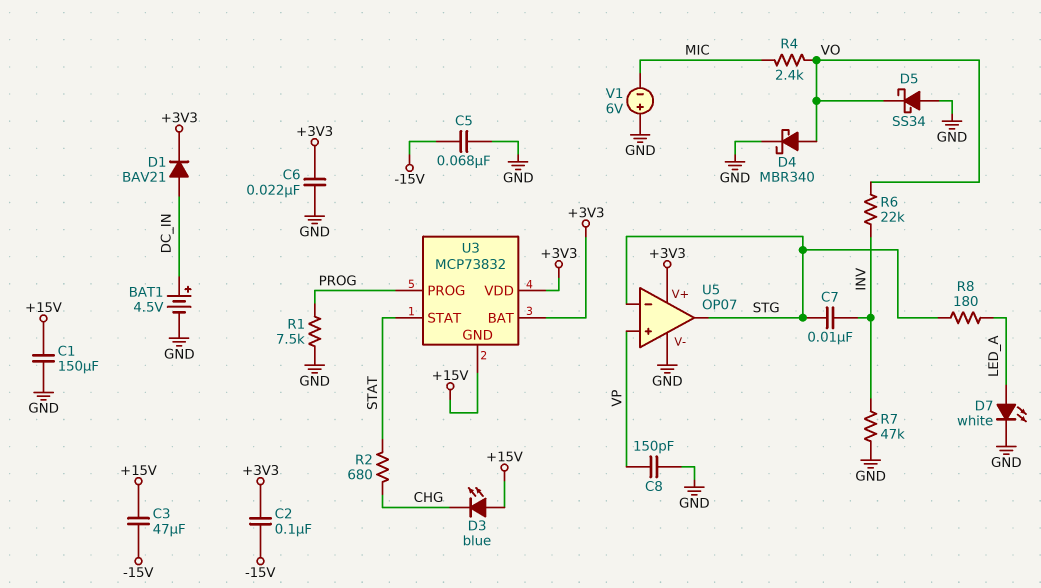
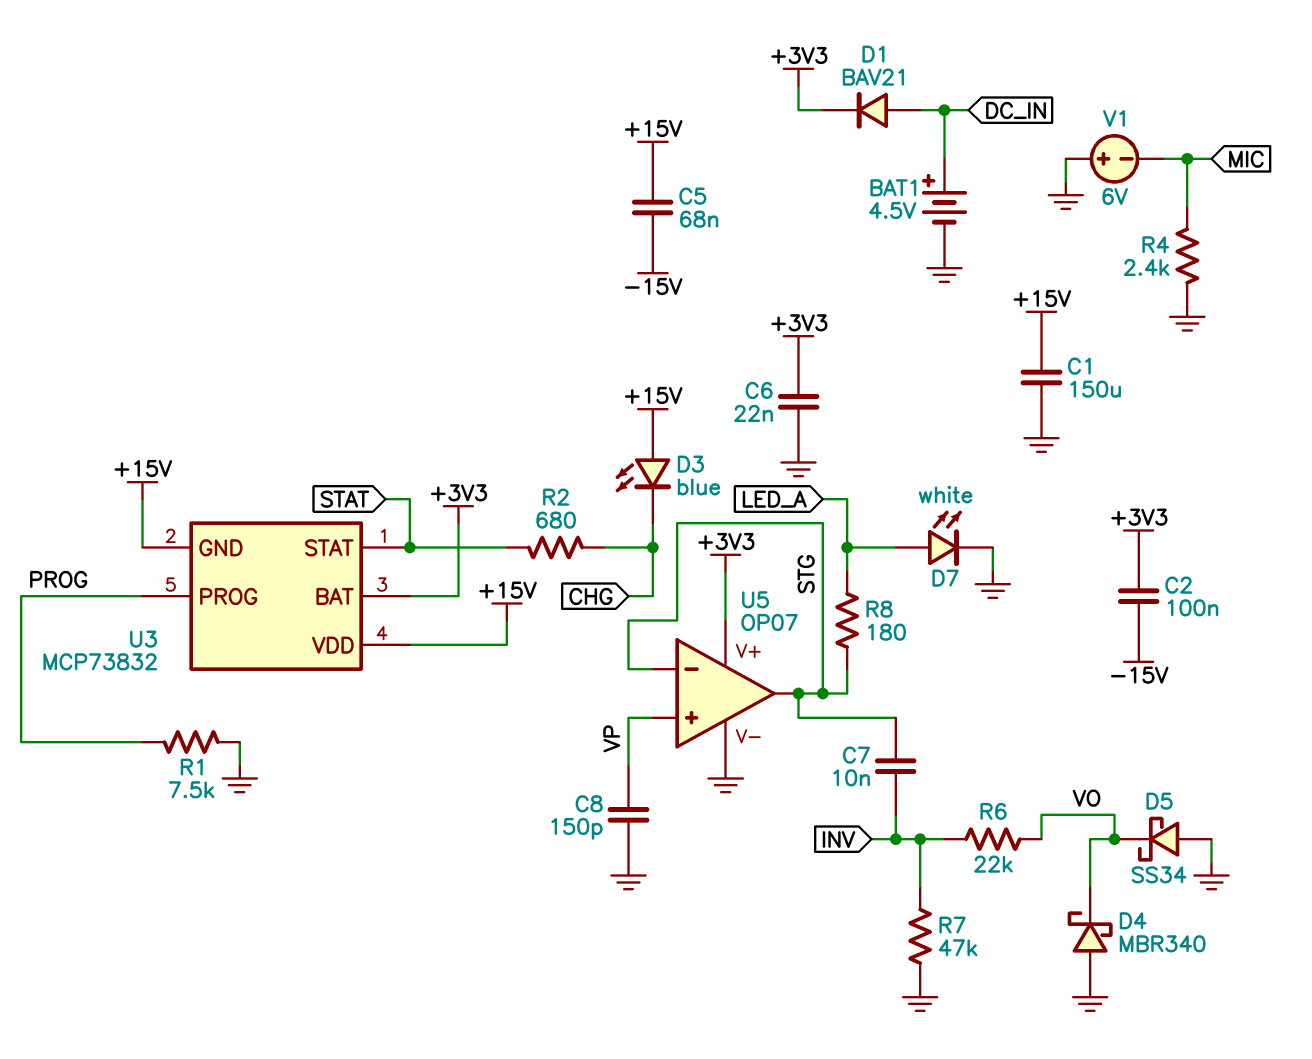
C3: 47uF (+15V, -15V) -> none
C5: 68nF (-15V, GND) -> 68nF (+15V, -15V)
D4: schottky MBR340 (A VO, K GND) -> schottky MBR340 (A GND, K VO)
R4: 2.4k (MIC, VO) -> 2.4k (GND, MIC)
U3 pin VDD: +3V3 -> +15V

